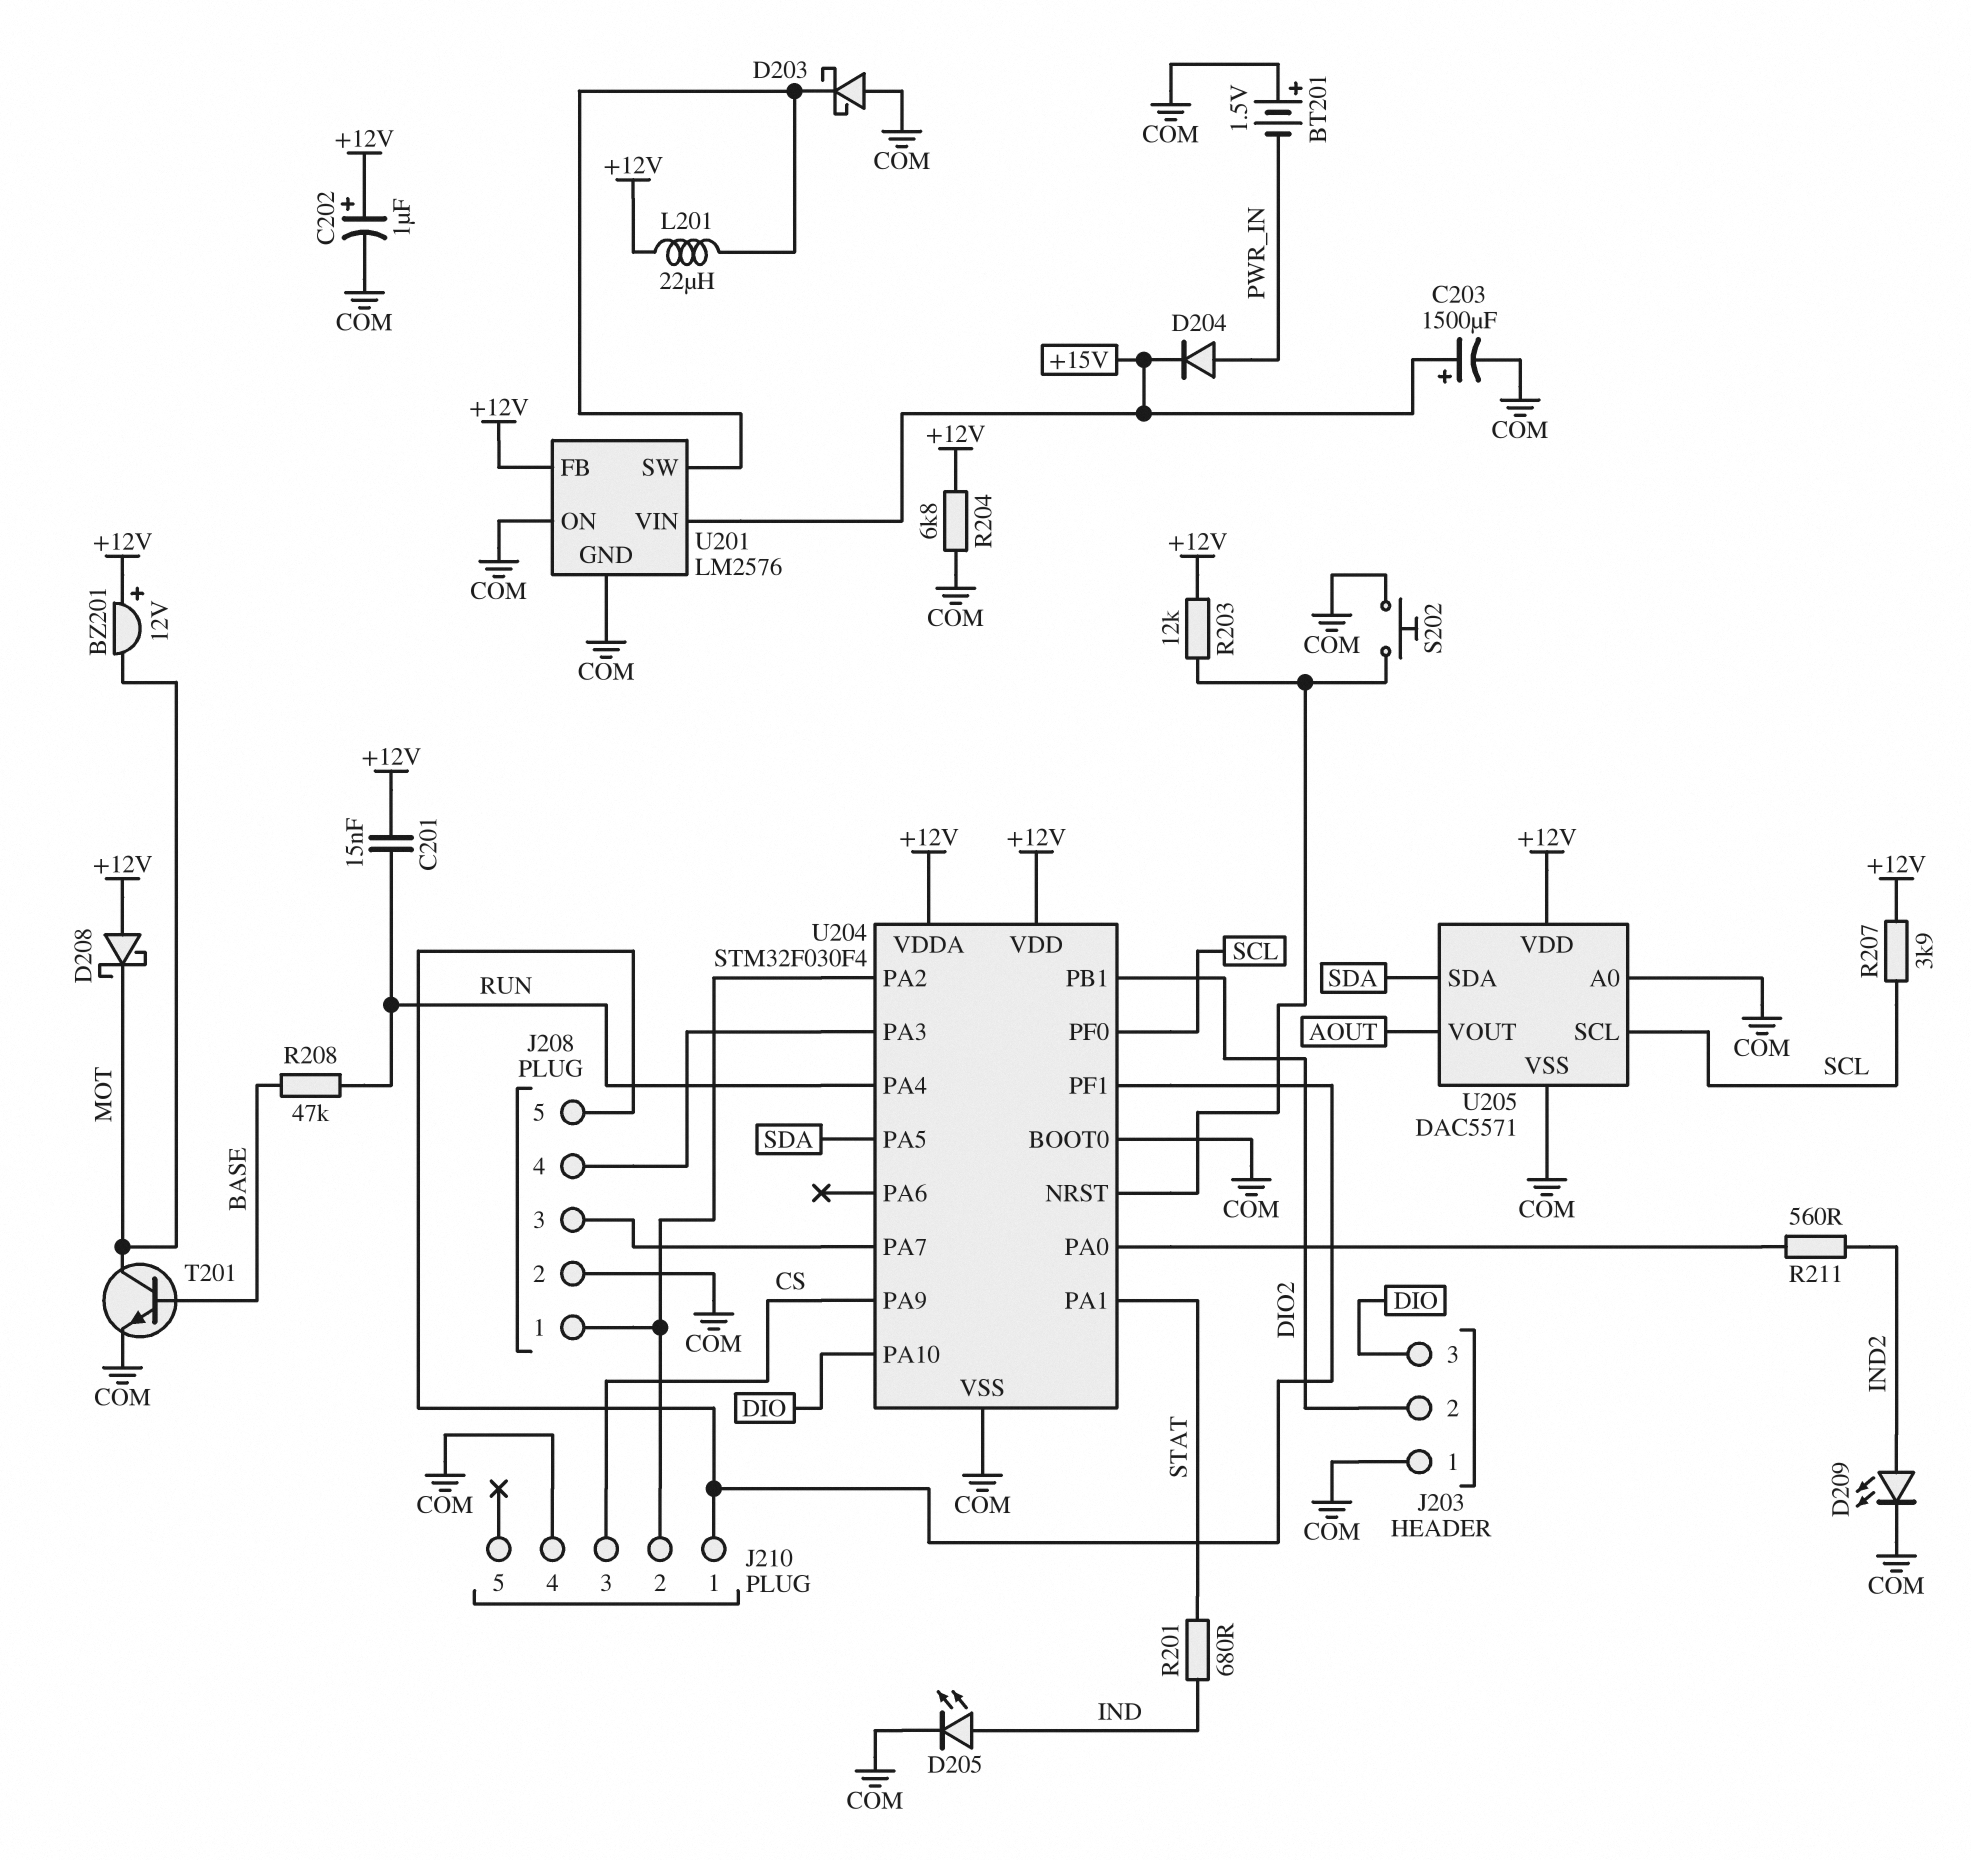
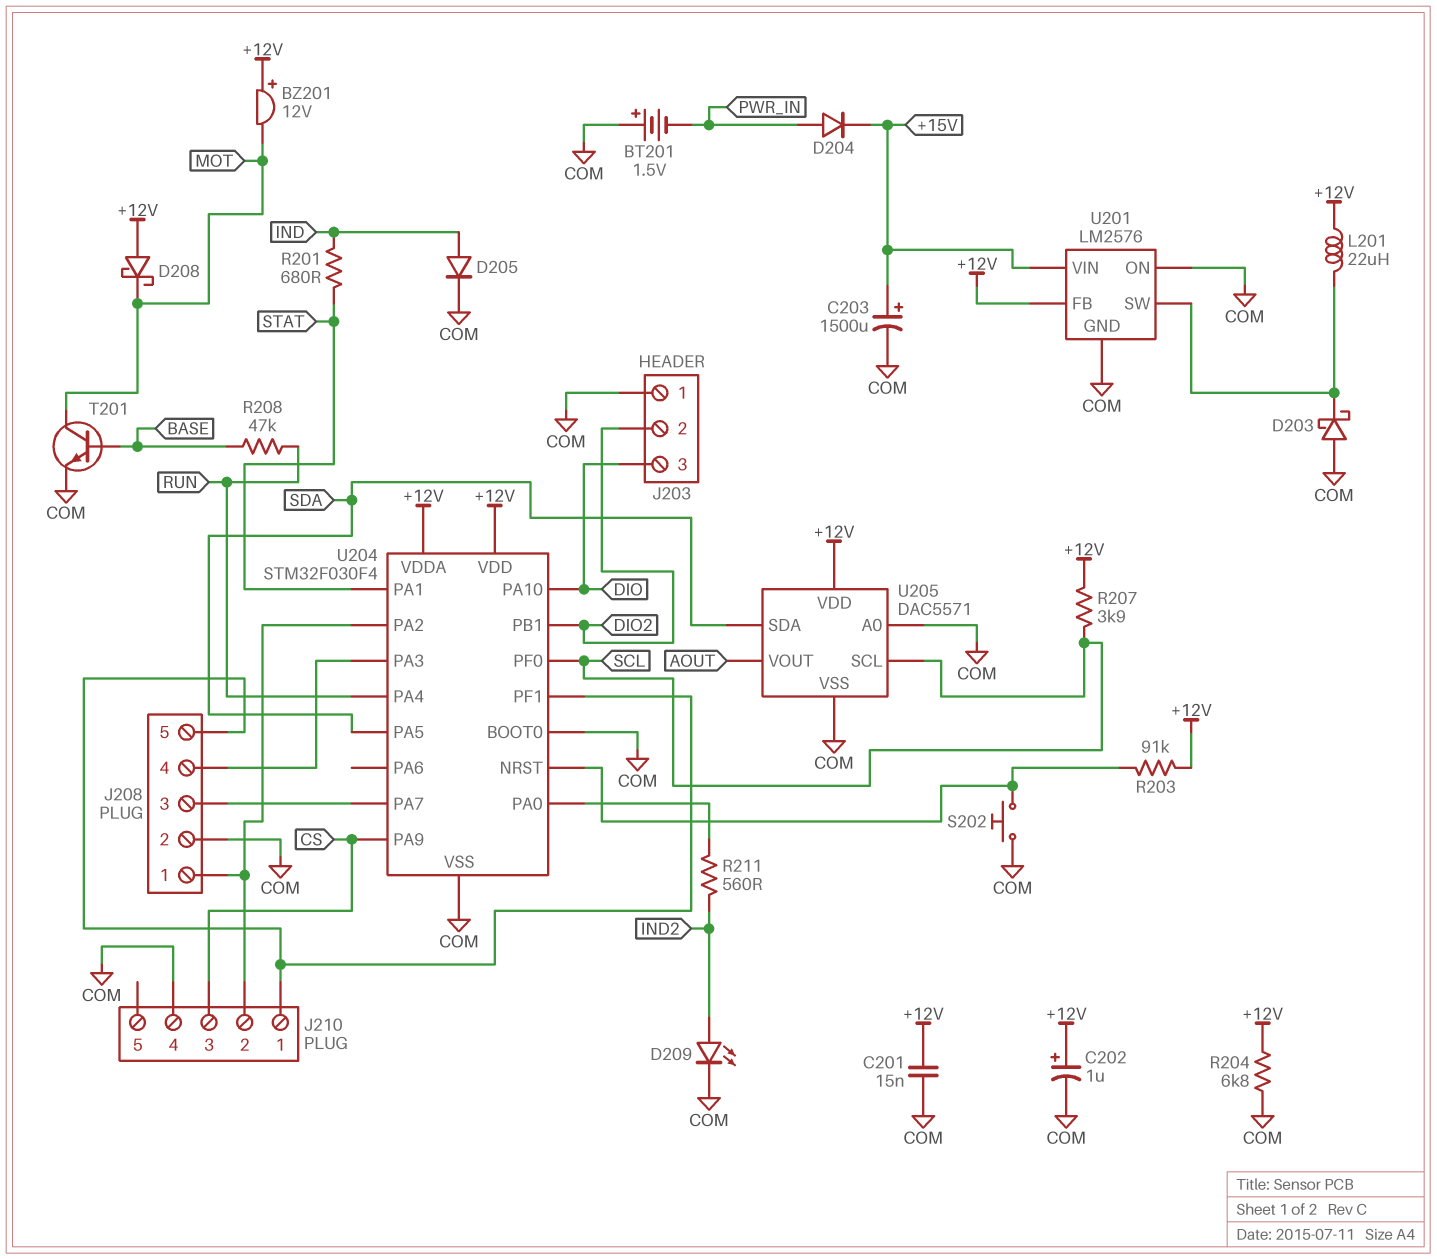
C201: 15nF (+12V, RUN) -> 15nF (+12V, COM)
D205: LED (A IND, K COM) -> diode (A IND, K COM)
R203: 12k (+12V, U204/NRST) -> 91k (+12V, U204/NRST)

